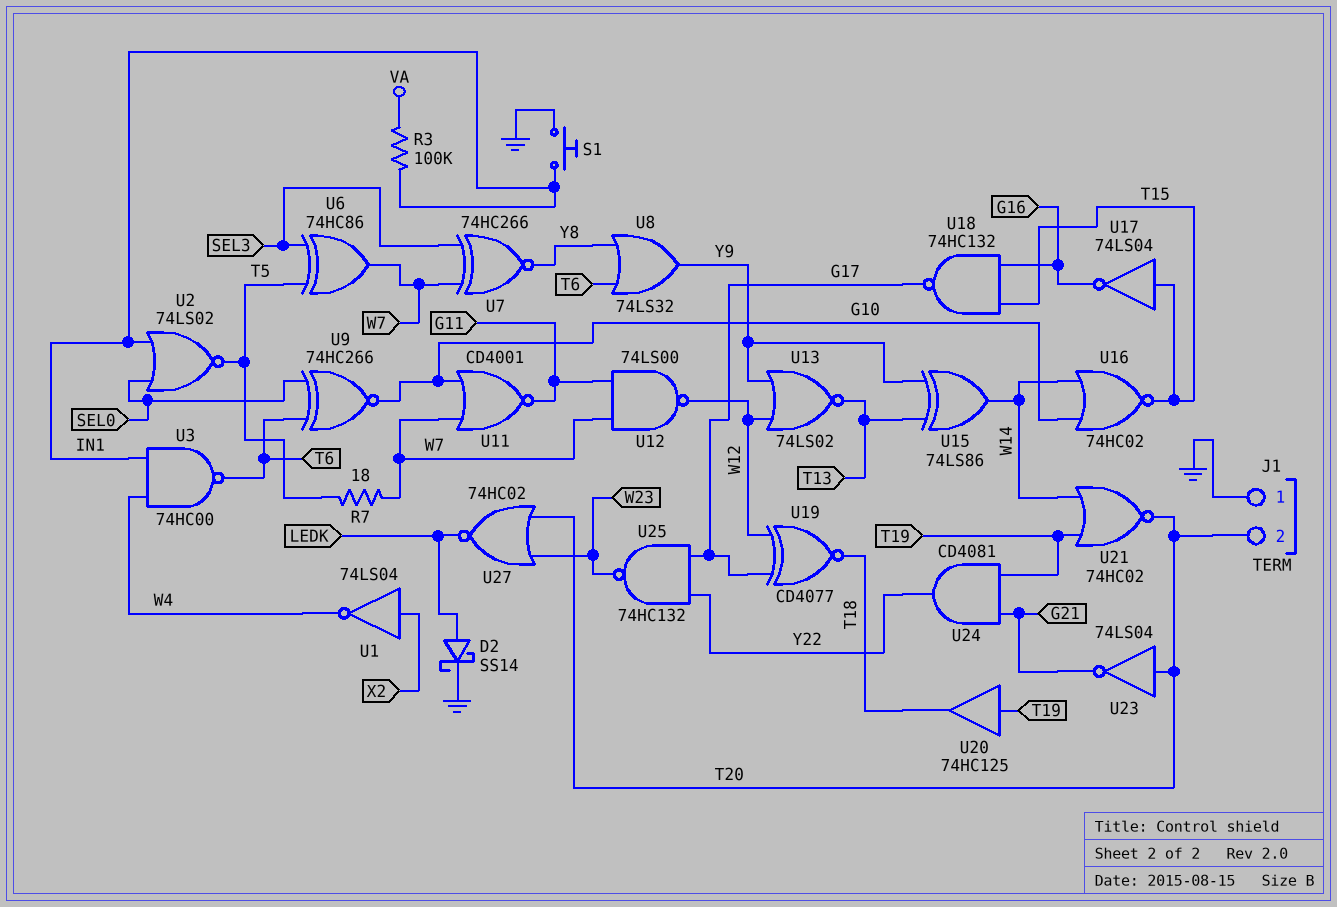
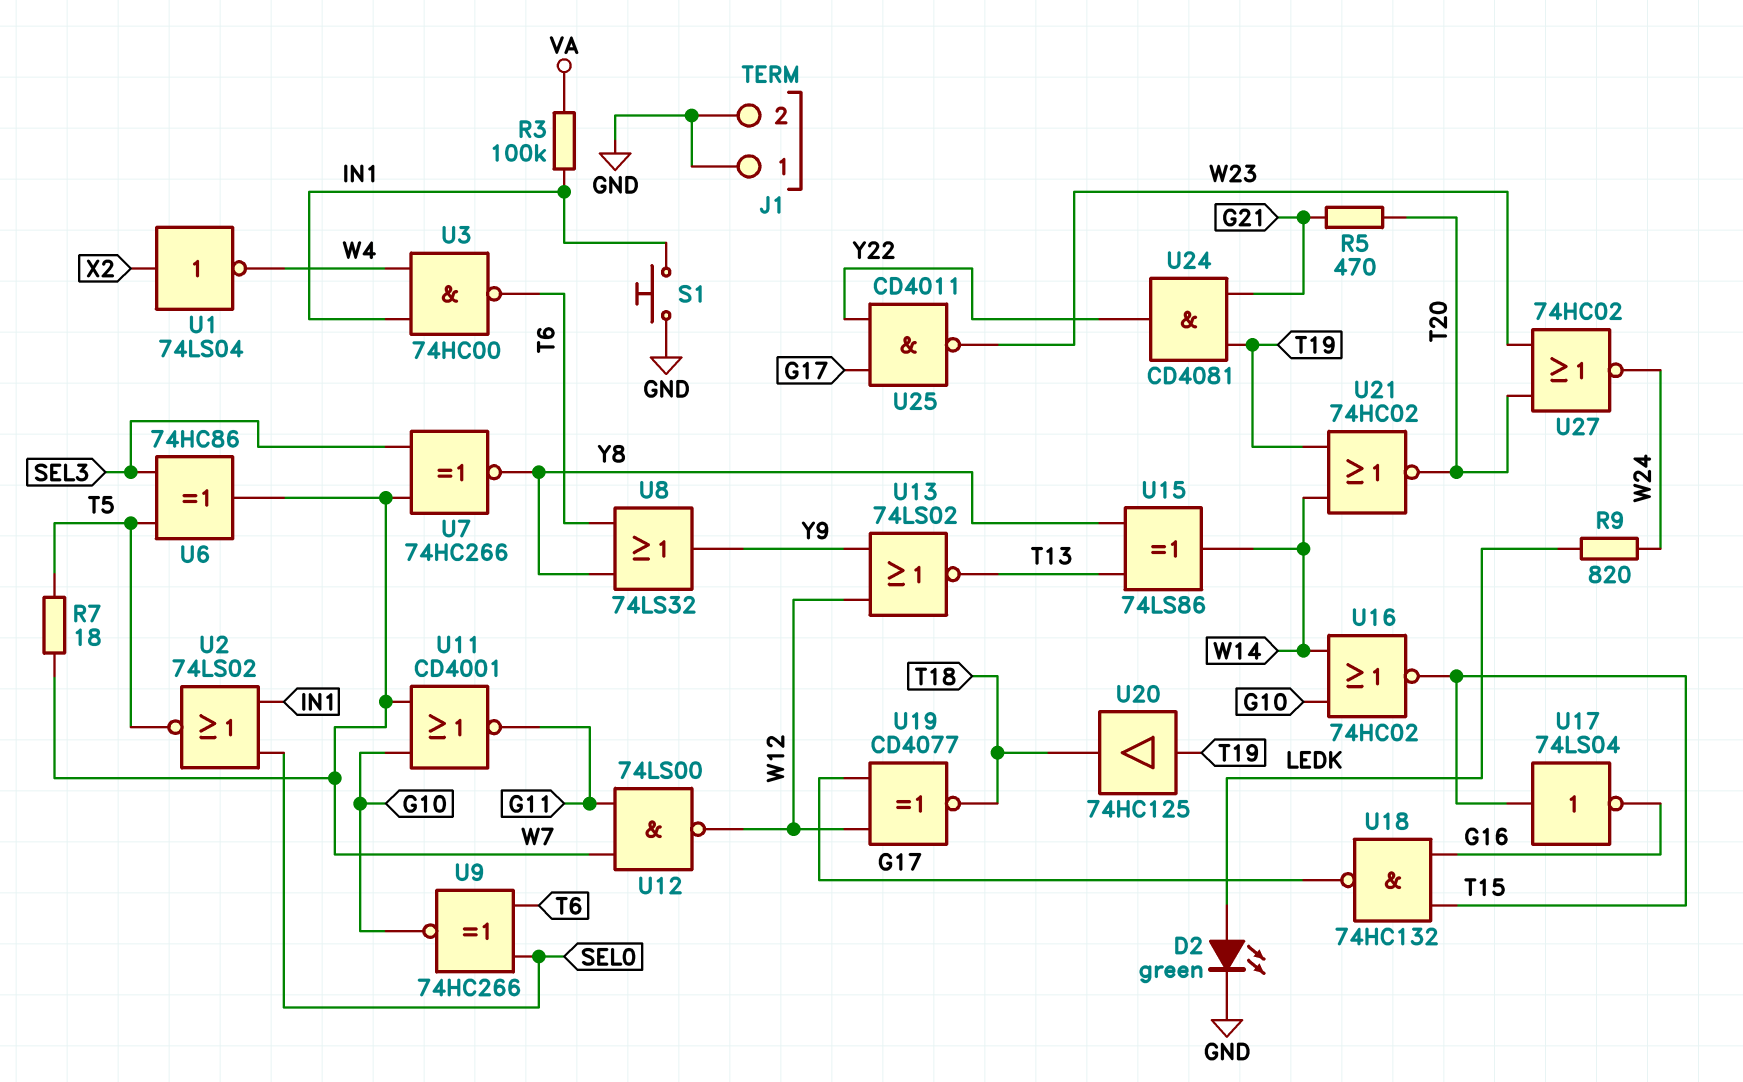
D2: schottky SS14 (A LEDK, K GND) -> LED green (A LEDK, K GND)
J1 pin 2: T20 -> GND
R5: none -> 470 (G21, T20)
R9: none -> 820 (LEDK, W24)
U15: XOR 74LS86 (in T13, in Y9, out W14) -> XOR 74LS86 (in T13, in Y8, out W14)
U23: NOT 74LS04 (in T20, out G21) -> none
U25: NAND 74HC132 (in G17, in Y22, out W23) -> NAND CD4011 (in G17, in Y22, out W23)
U27: NOR 74HC02 (in T20, in W23, out LEDK) -> NOR 74HC02 (in T20, in W23, out W24)

